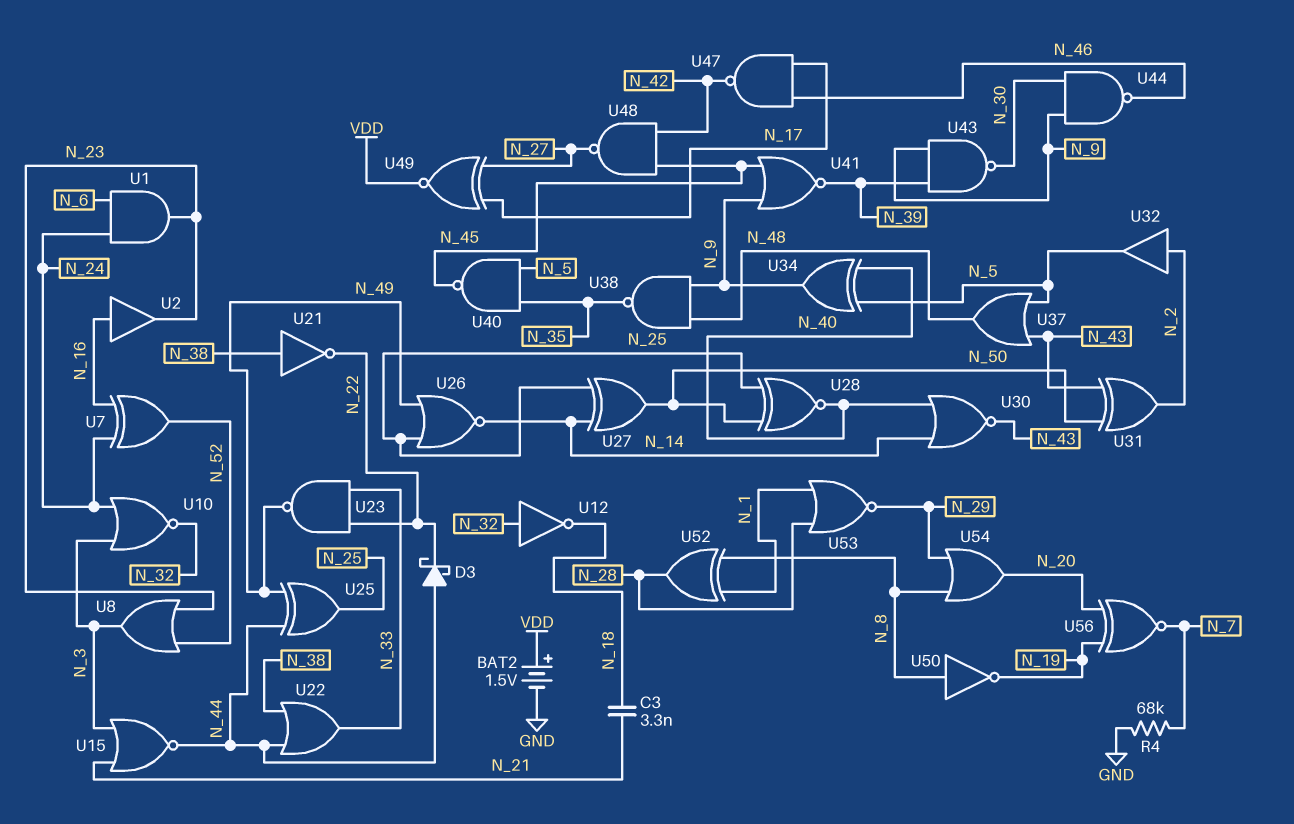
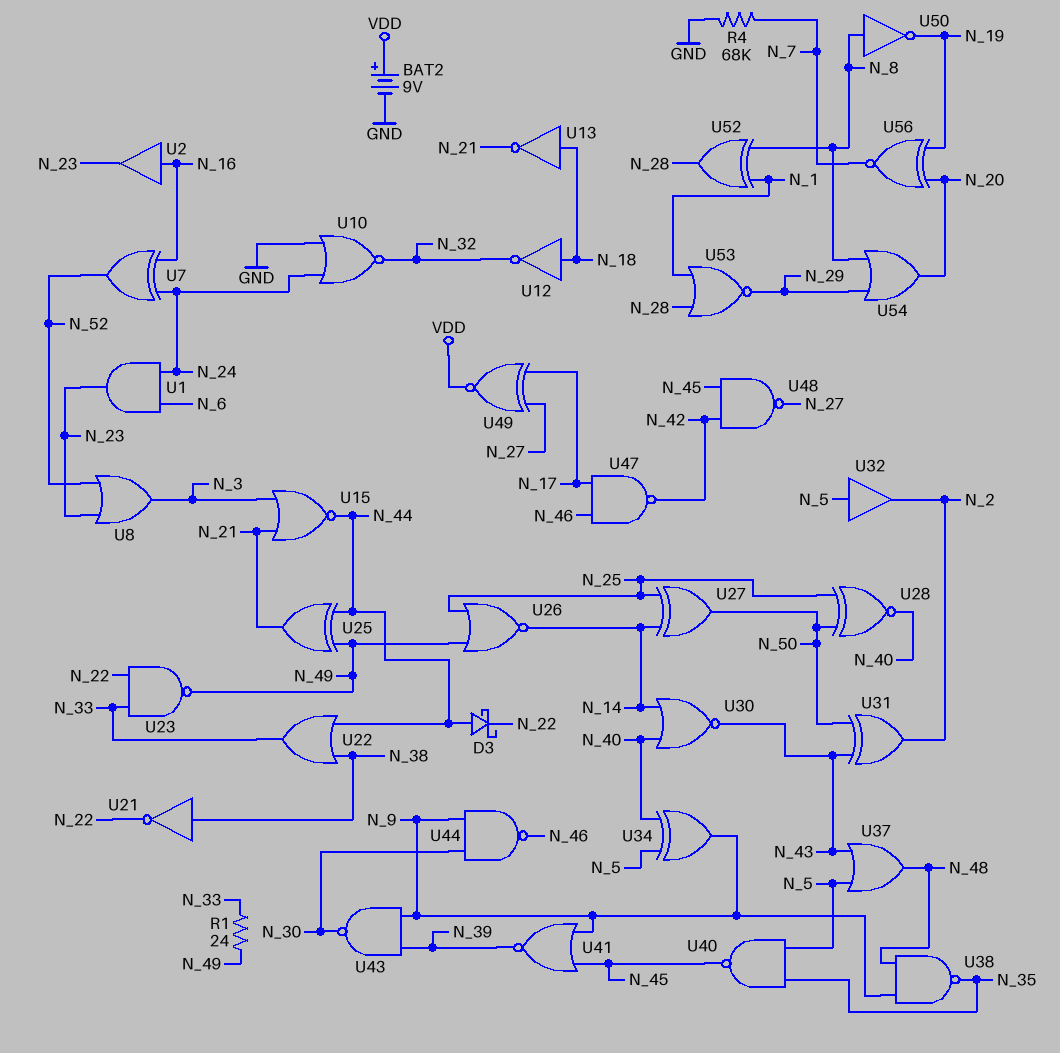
BAT2: 1.5V (plus VDD, minus GND) -> 9V (plus VDD, minus GND)
C3: 3.3nF (N_18, N_21) -> none
R1: none -> 24 (N_33, N_49)
U10: NOR (in N_3, in N_24, out N_32) -> NOR (in GND, in N_24, out N_32)
U12: NOT (in N_32, out N_18) -> NOT (in N_18, out N_32)
U13: none -> NOT (in N_18, out N_21)
U25: XOR (in N_44, in N_49, out N_25) -> XOR (in N_44, in N_49, out N_21)
U32: buffer (in N_2, out N_5) -> buffer (in N_5, out N_2)

